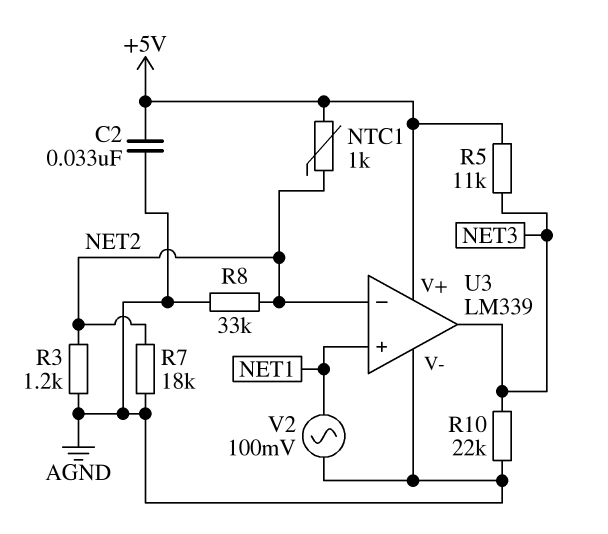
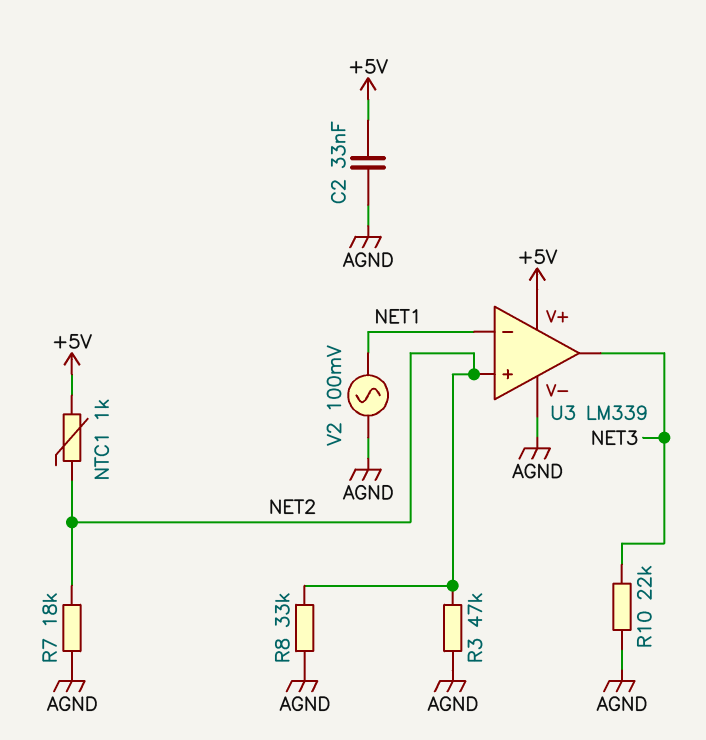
R3: 1.2k (AGND, NET2) -> 47k (AGND, NET2)
R5: 11k (+5V, NET3) -> none
U3 pin in+: NET1 -> NET2
U3 pin in-: NET2 -> NET1

